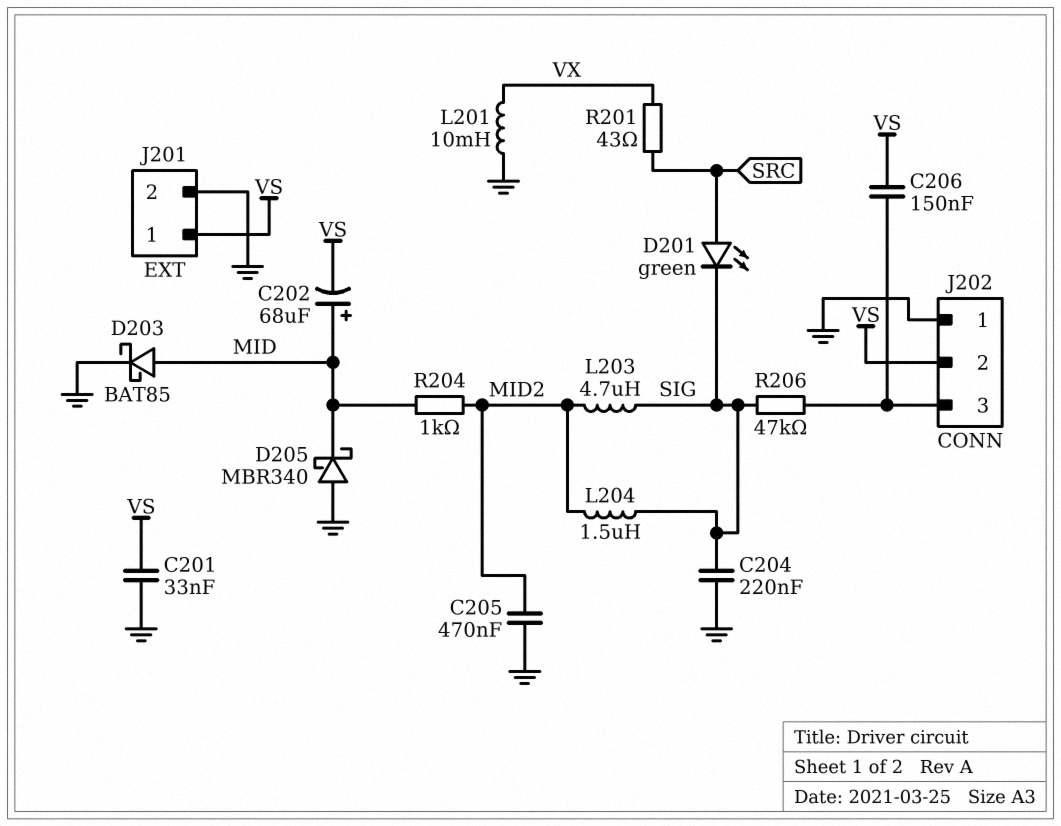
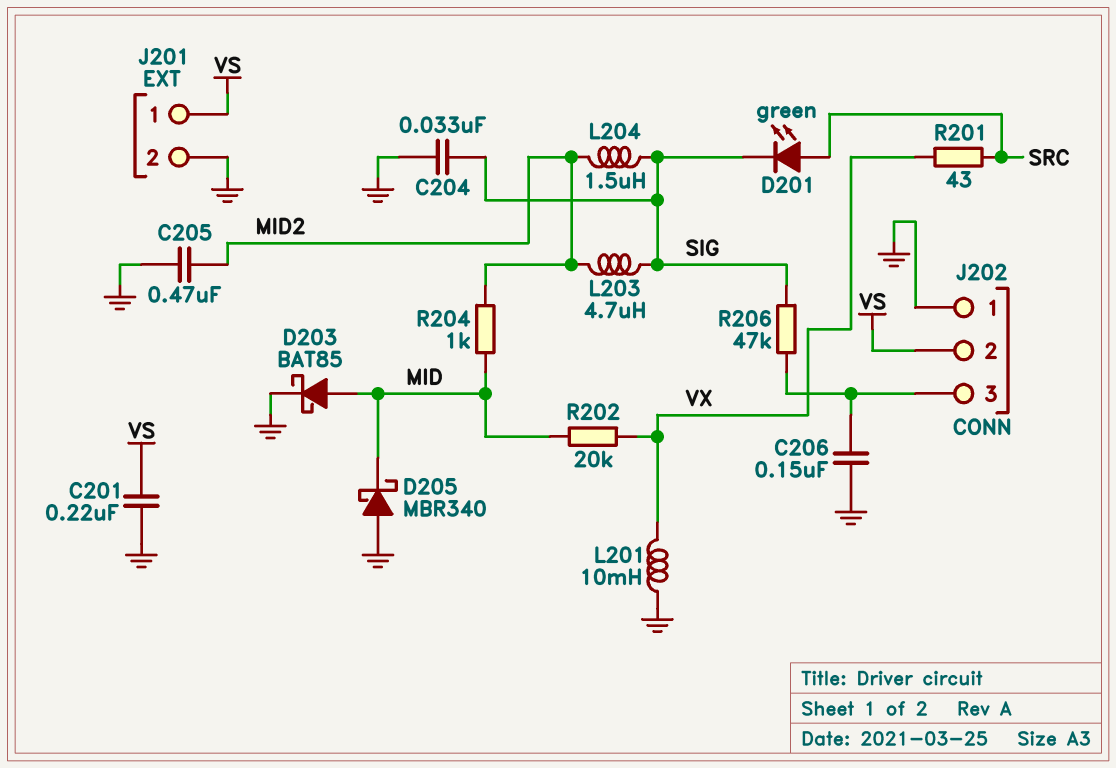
C201: 33nF (GND, VS) -> 220nF (GND, VS)
C202: 68uF (plus MID, minus VS) -> none
C204: 220nF (GND, SIG) -> 33nF (GND, SIG)
C206: 150nF (J202/3, VS) -> 150nF (GND, J202/3)
R202: none -> 20k (MID, VX)

